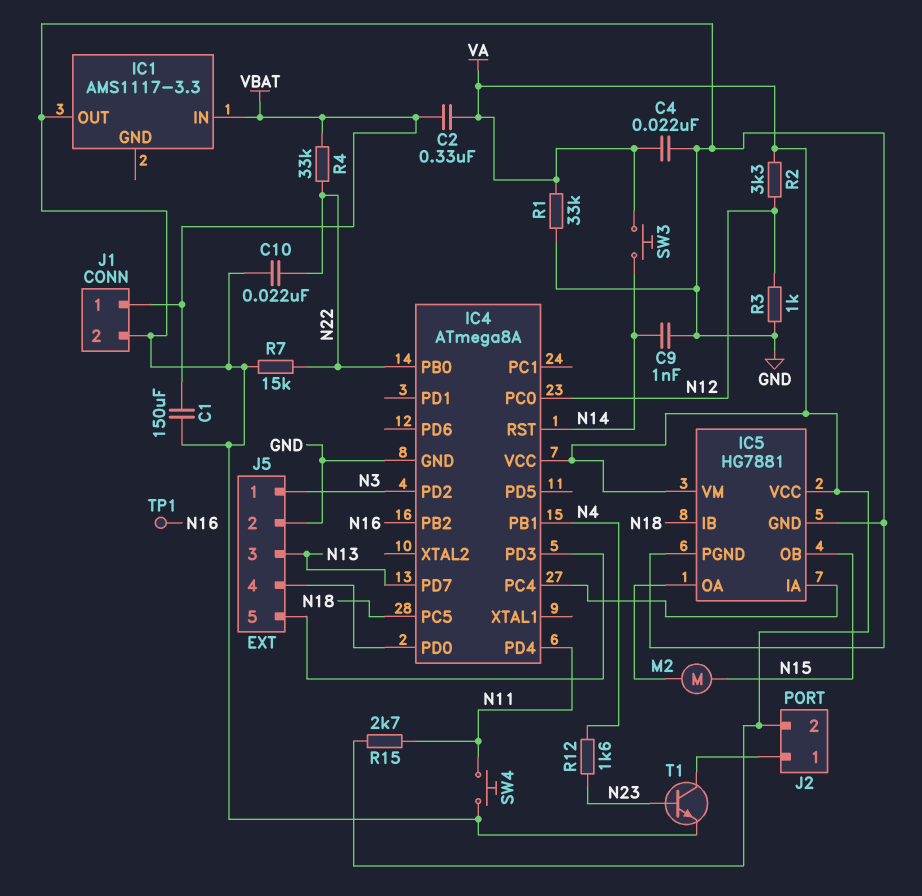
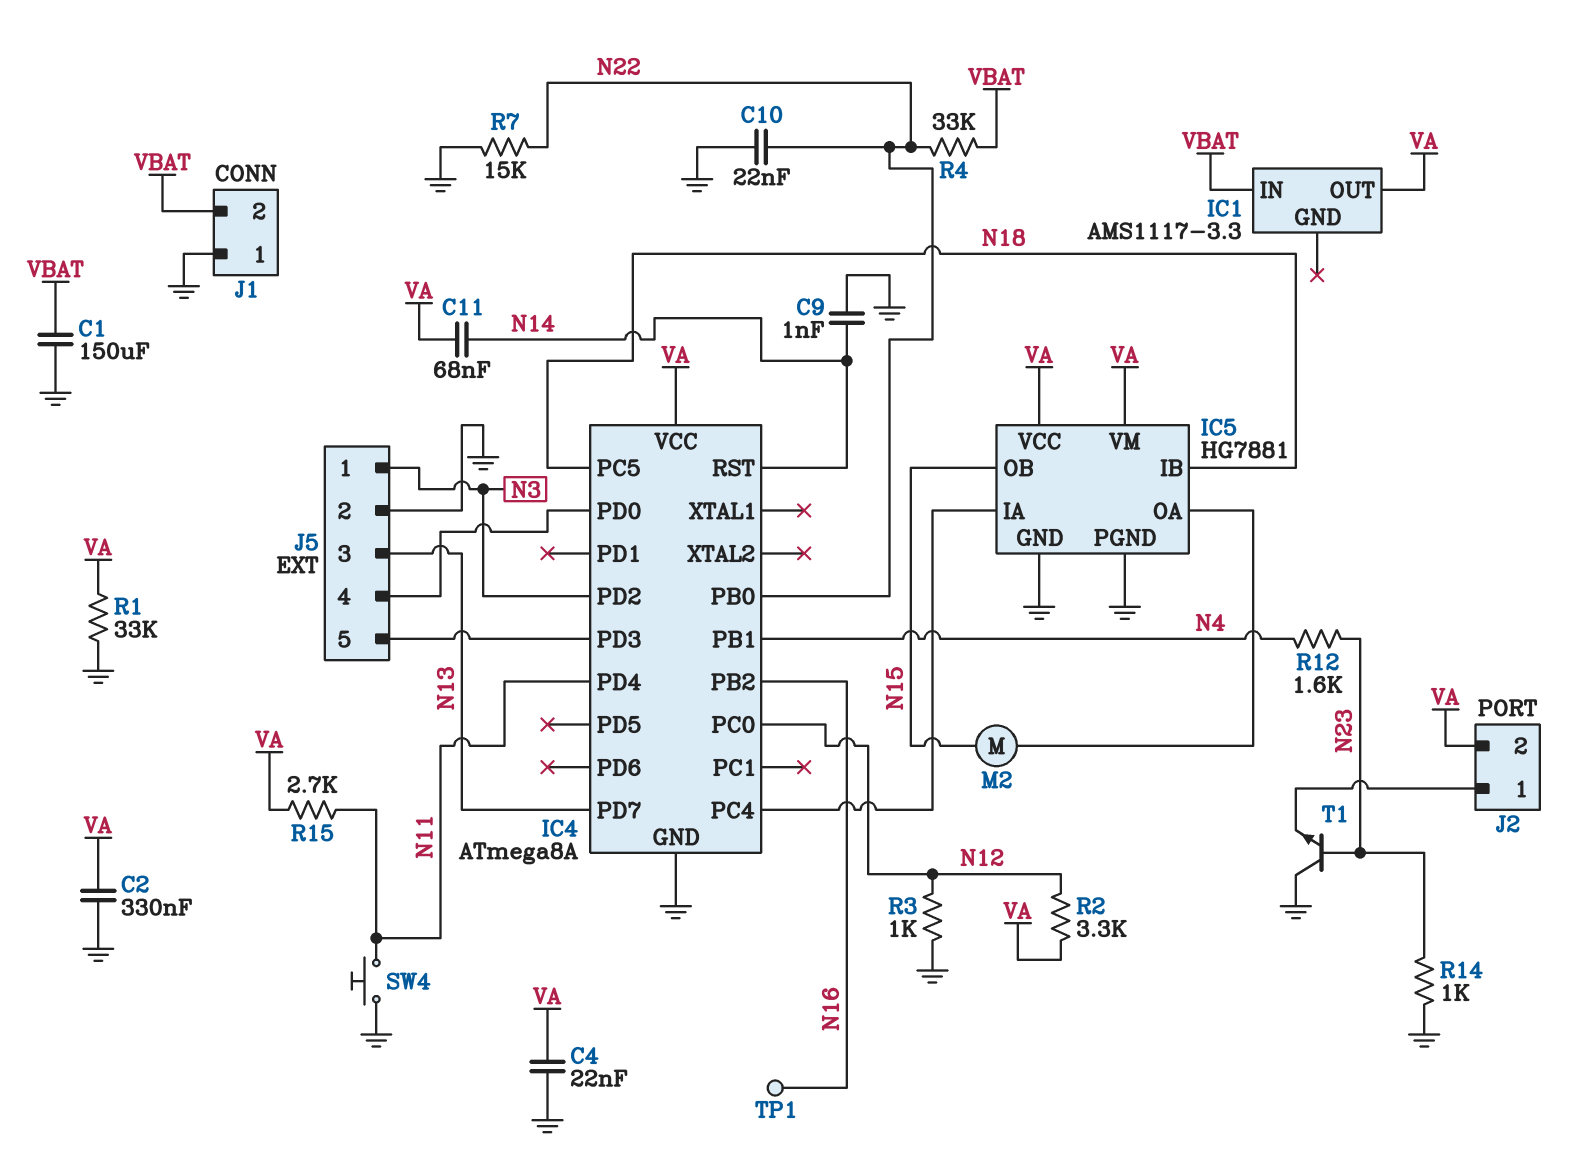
C2: 330nF (VA, VBAT) -> 330nF (GND, VA)
C11: none -> 68nF (N14, VA)
IC1 pin OUT: GND -> VA
J1 pin 1: VBAT -> GND
J1 pin 2: GND -> VBAT
R14: none -> 1k (GND, N23)
SW3: button (N14, VA) -> none
T1: NPN (B N23, C J2/1, E GND) -> NPN (B N23, C GND, E J2/1)

